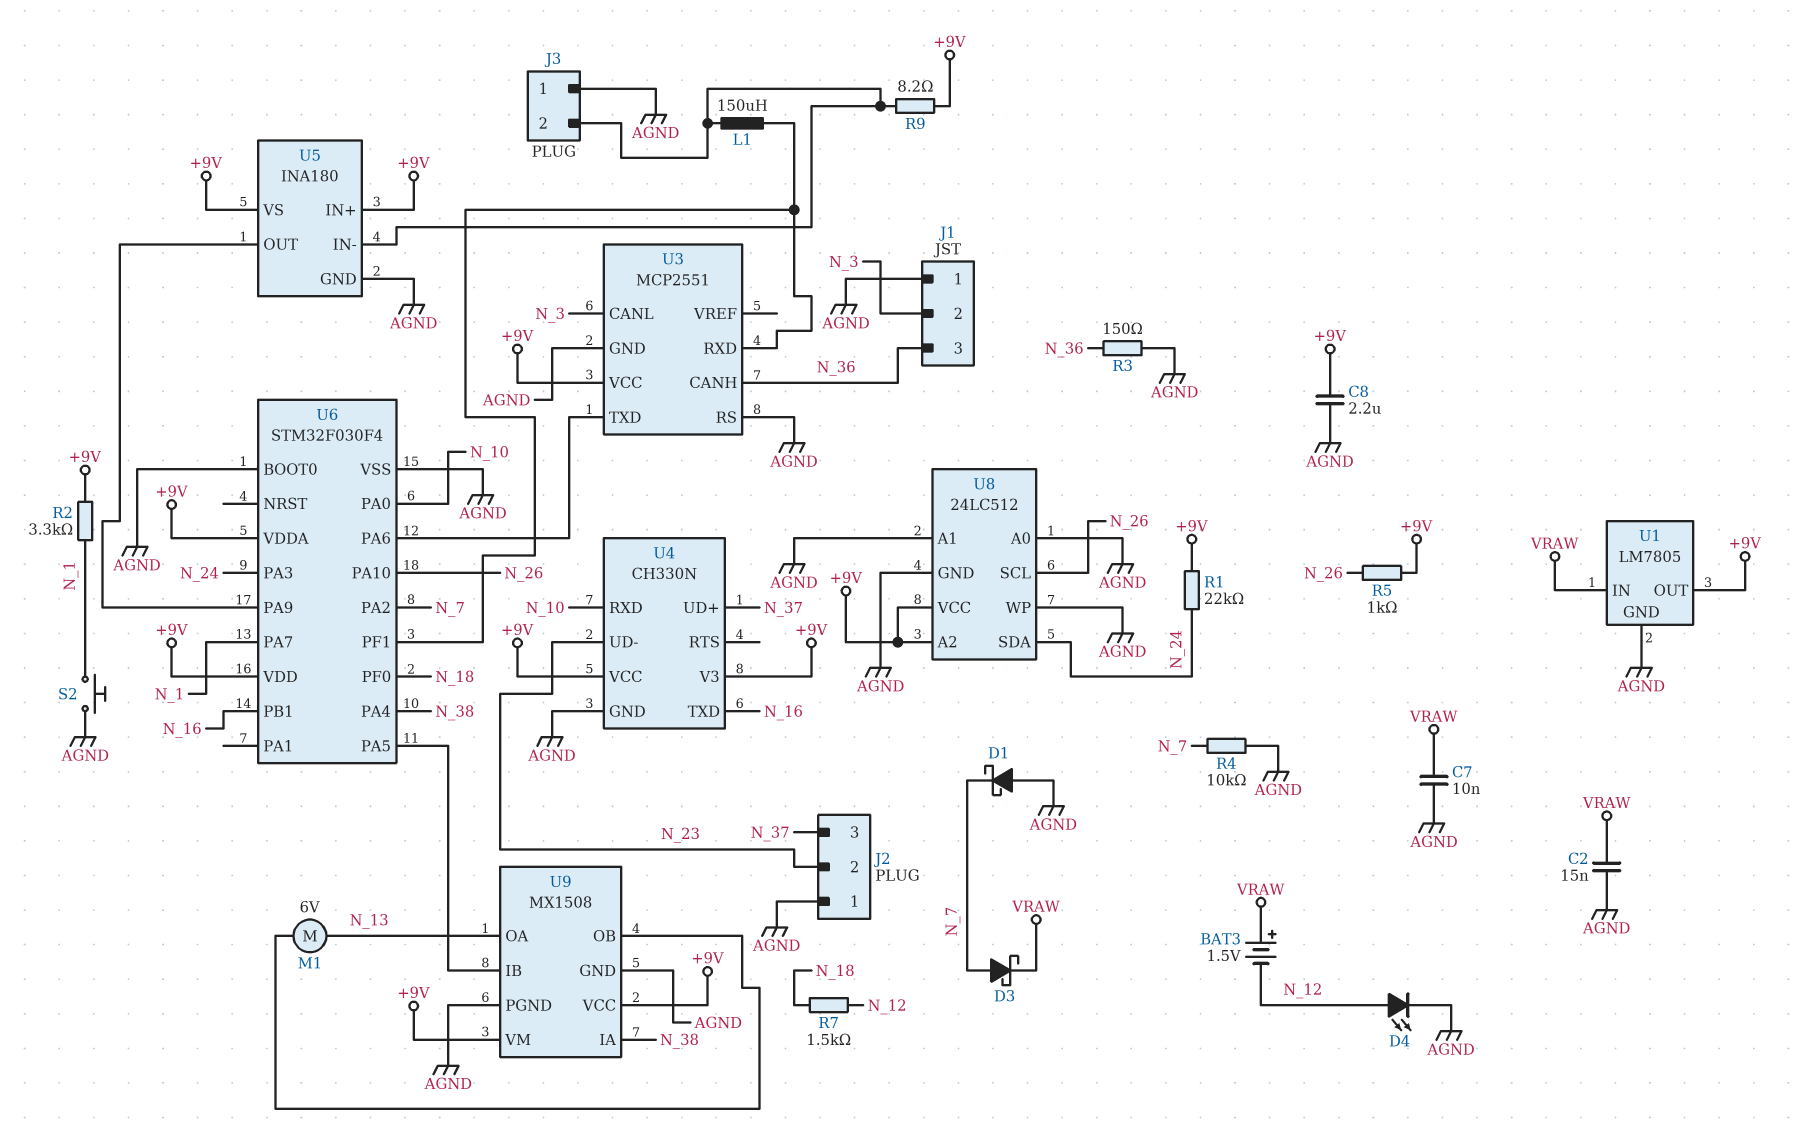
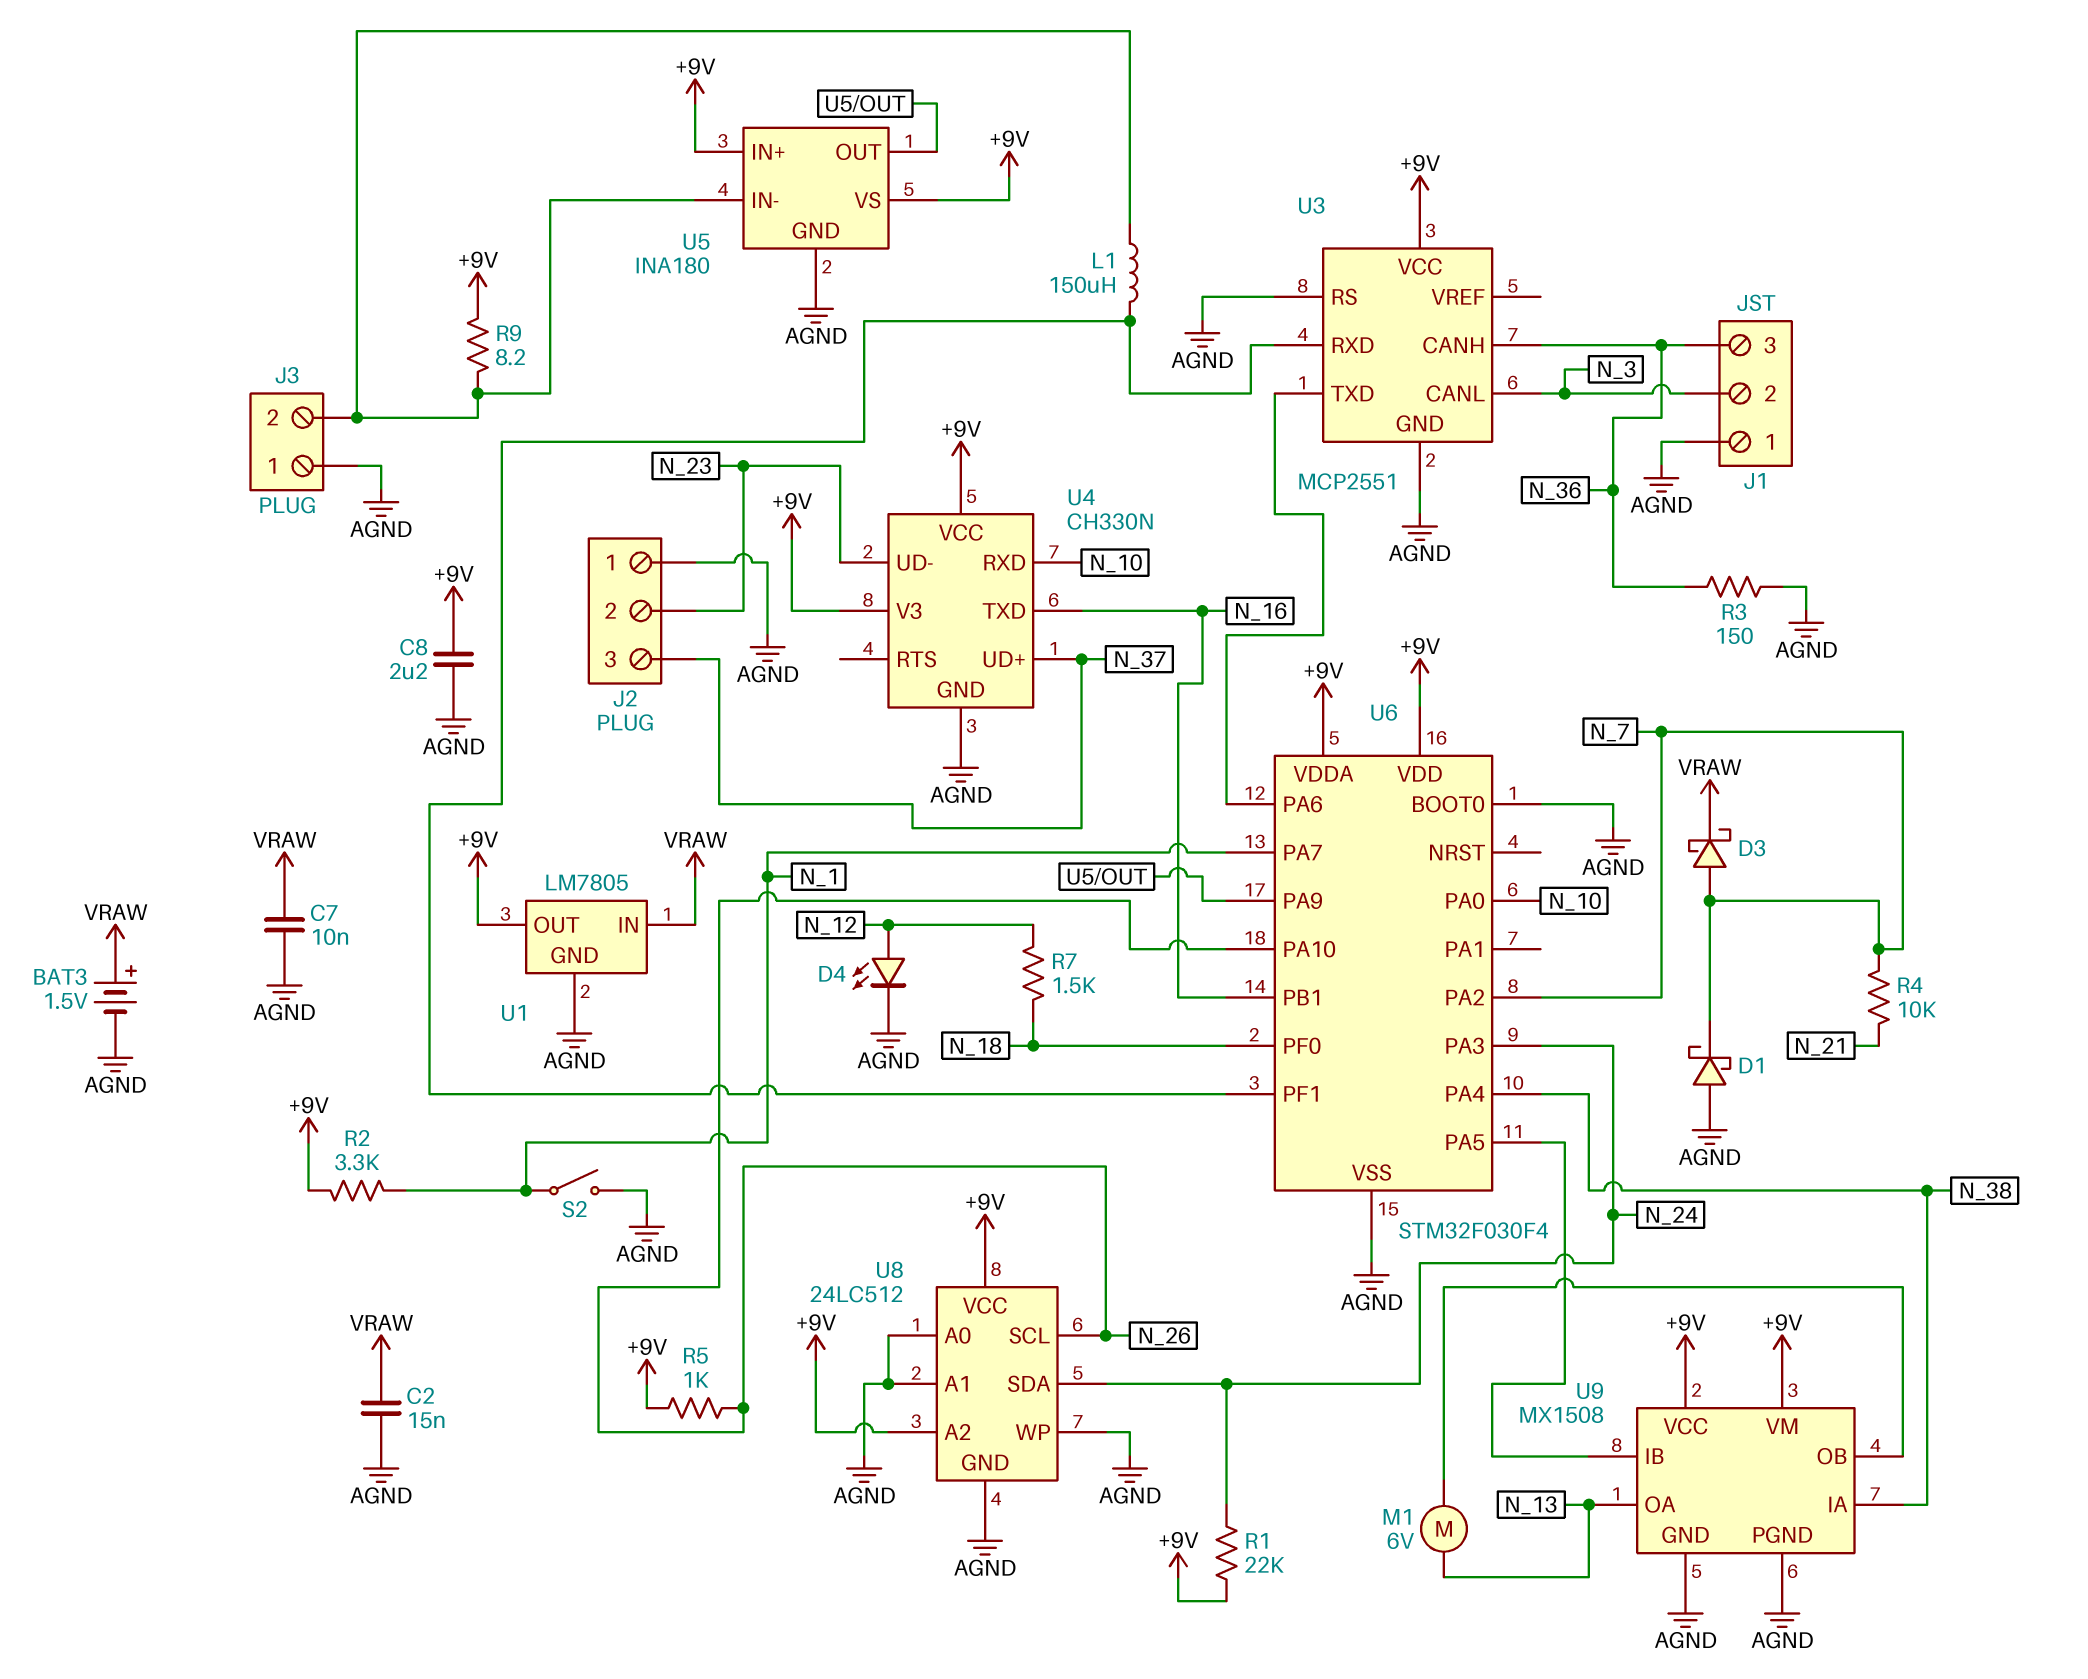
BAT3: 1.5V (plus VRAW, minus N_12) -> 1.5V (plus VRAW, minus AGND)
R4: 10k (AGND, N_7) -> 10k (N_7, N_21)
S2: button (AGND, N_1) -> switch (AGND, N_1)

